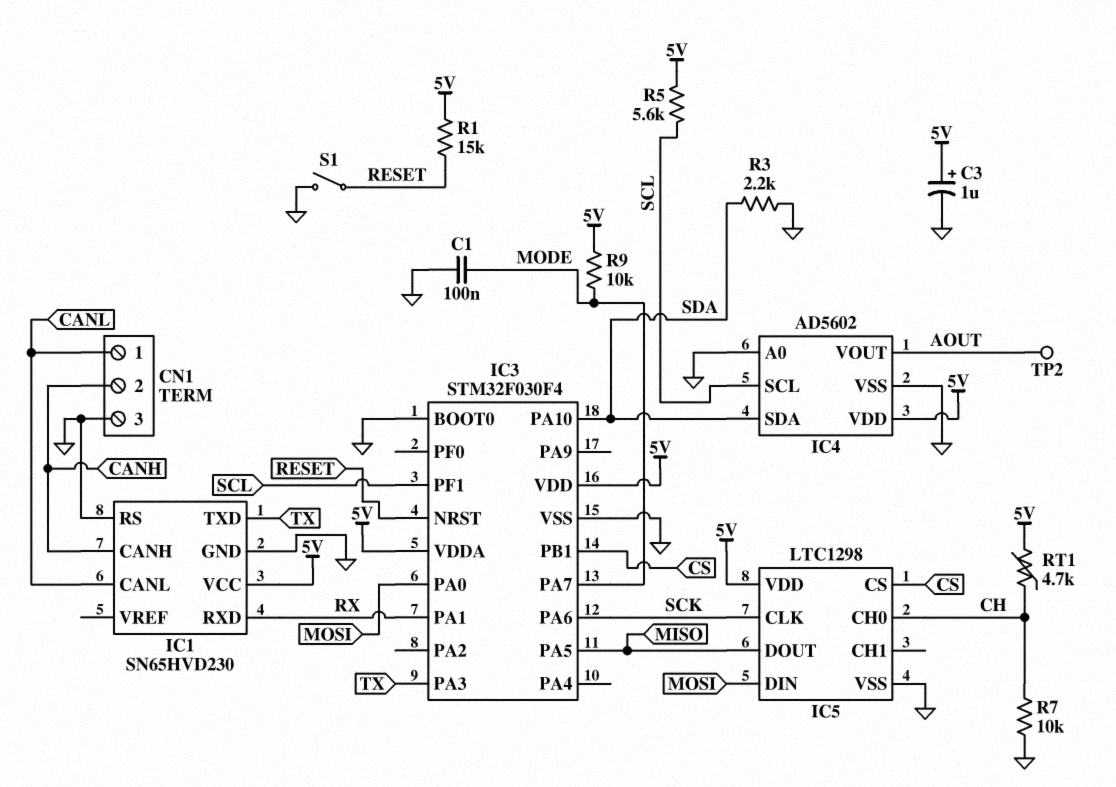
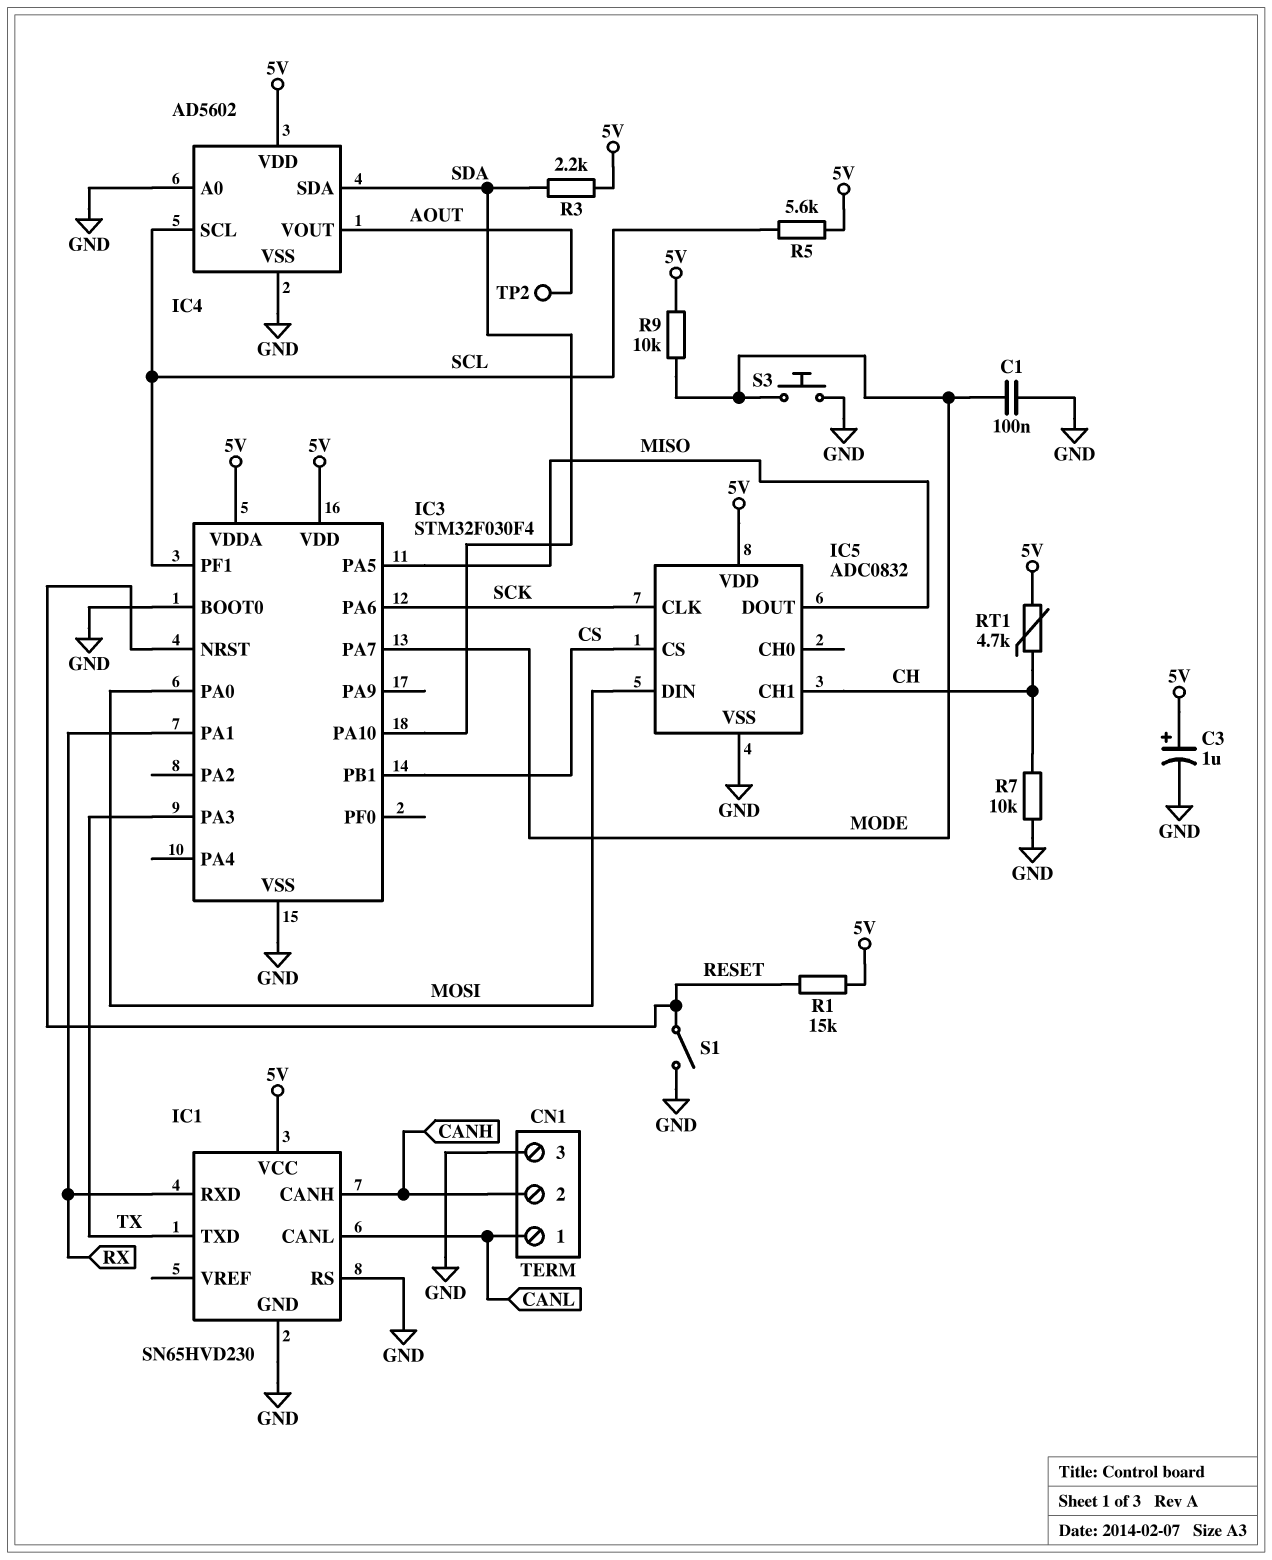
IC5: LTC1298 -> ADC0832
IC5 pin CH0: CH -> none
IC5 pin CH1: none -> CH
R3: 2.2k (GND, SDA) -> 2.2k (5V, SDA)
S3: none -> button (GND, MODE)

